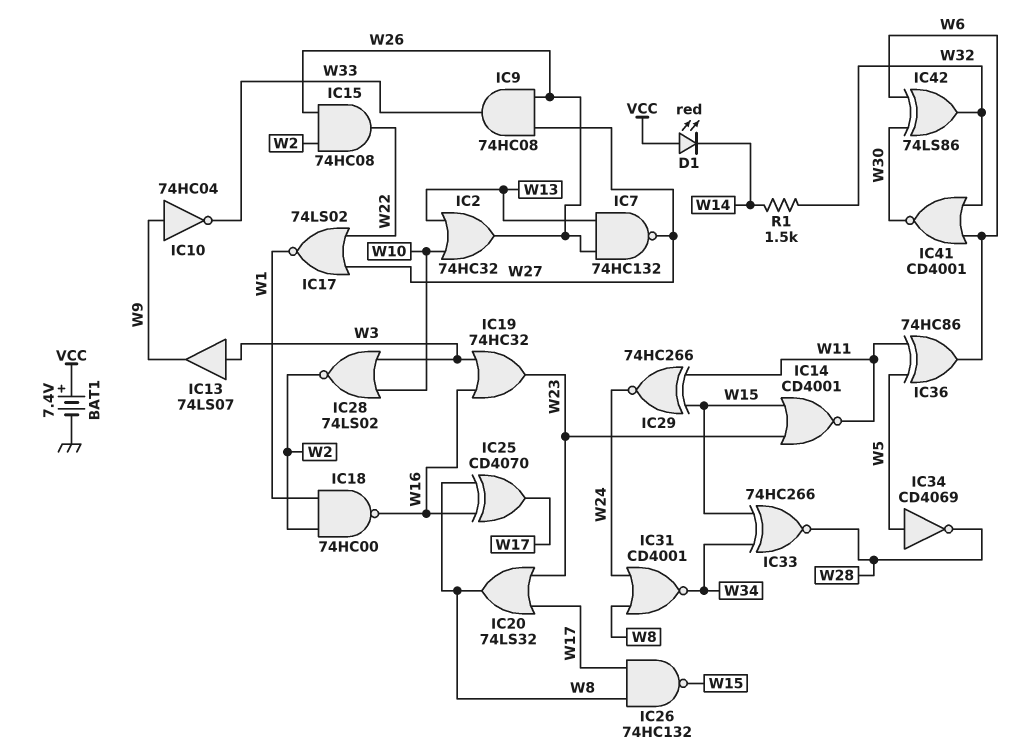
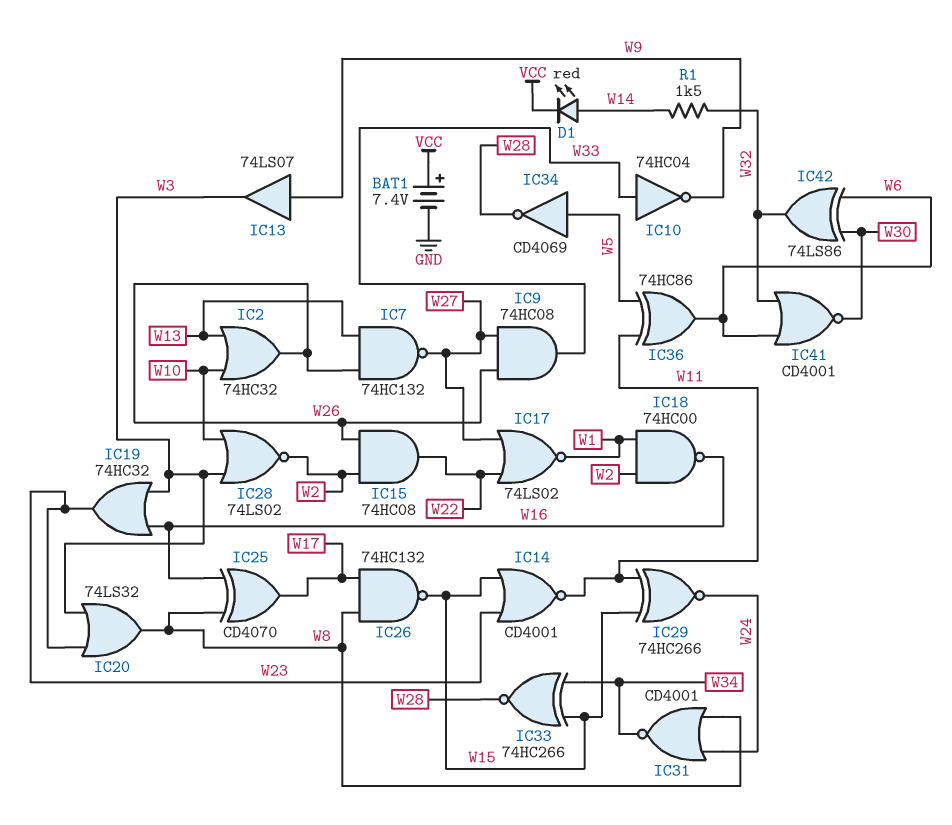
D1: LED red (A VCC, K W14) -> LED red (A W14, K VCC)
IC10: NOT 74HC04 (in W9, out W33) -> NOT 74HC04 (in W33, out W9)
IC13: buffer 74LS07 (in W3, out W9) -> buffer 74LS07 (in W9, out W3)
IC20: OR 74LS32 (in W17, in W23, out W8) -> OR 74LS32 (in W3, in W23, out W8)

